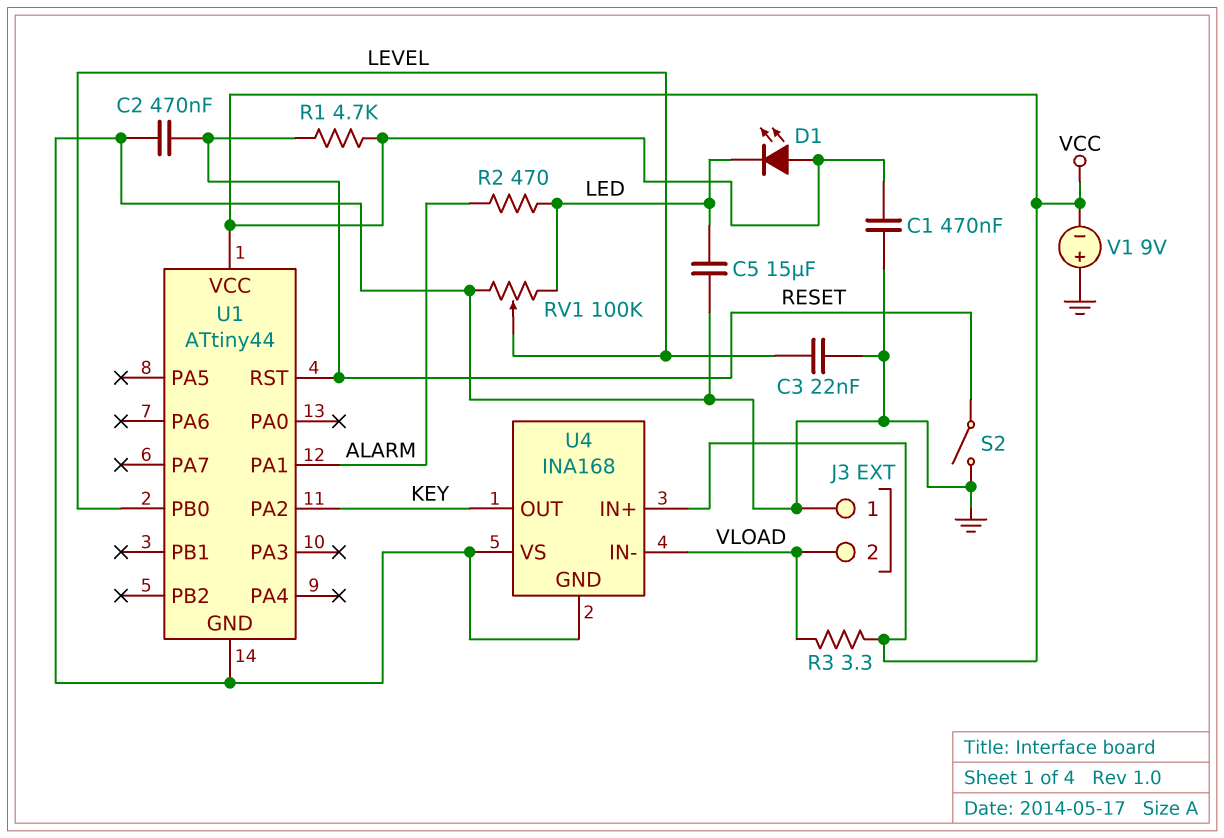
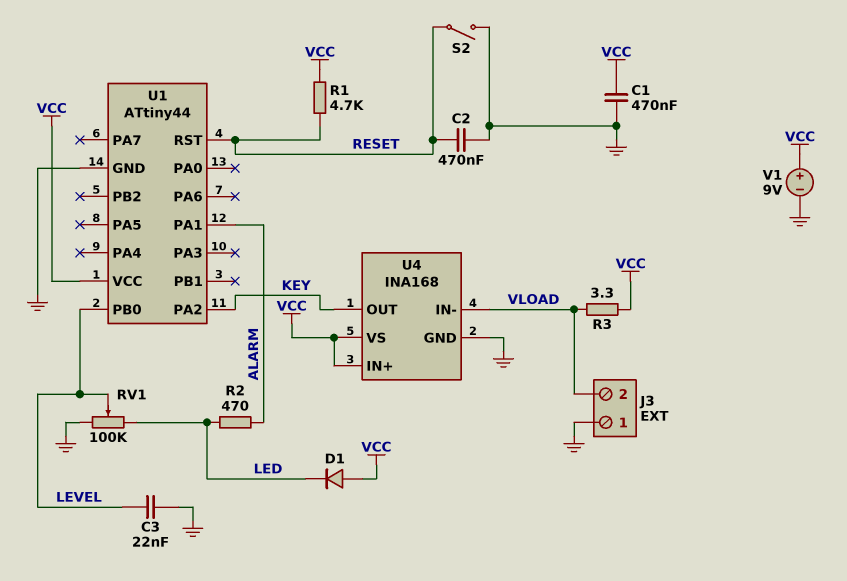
C5: 15uF (GND, LED) -> none
D1: LED (A VCC, K LED) -> diode (A VCC, K LED)
U4 pin VS: GND -> VCC
V1: 9V (plus GND, minus VCC) -> 9V (plus VCC, minus GND)

